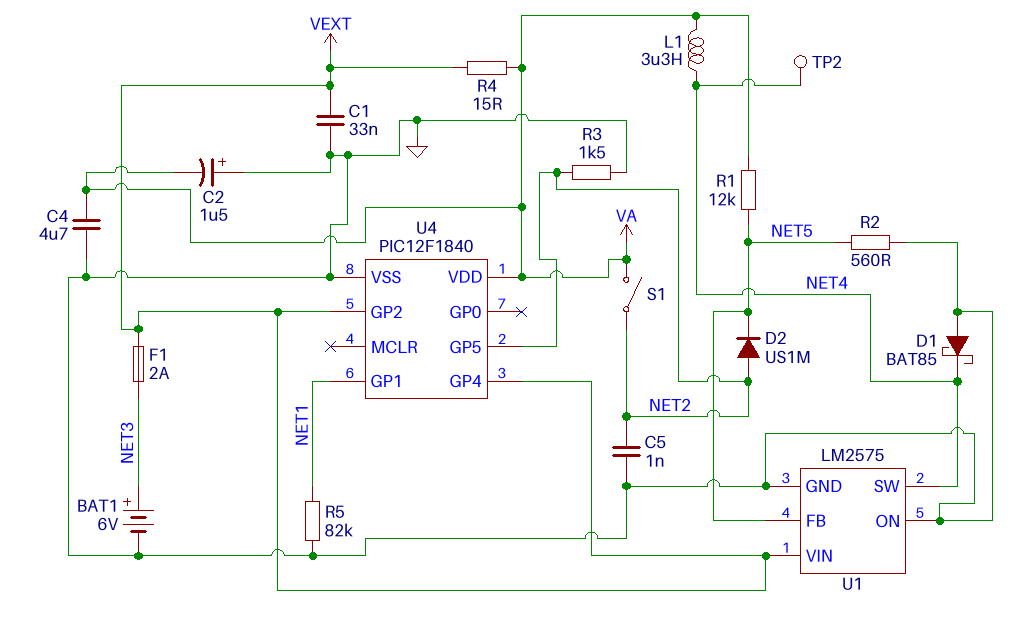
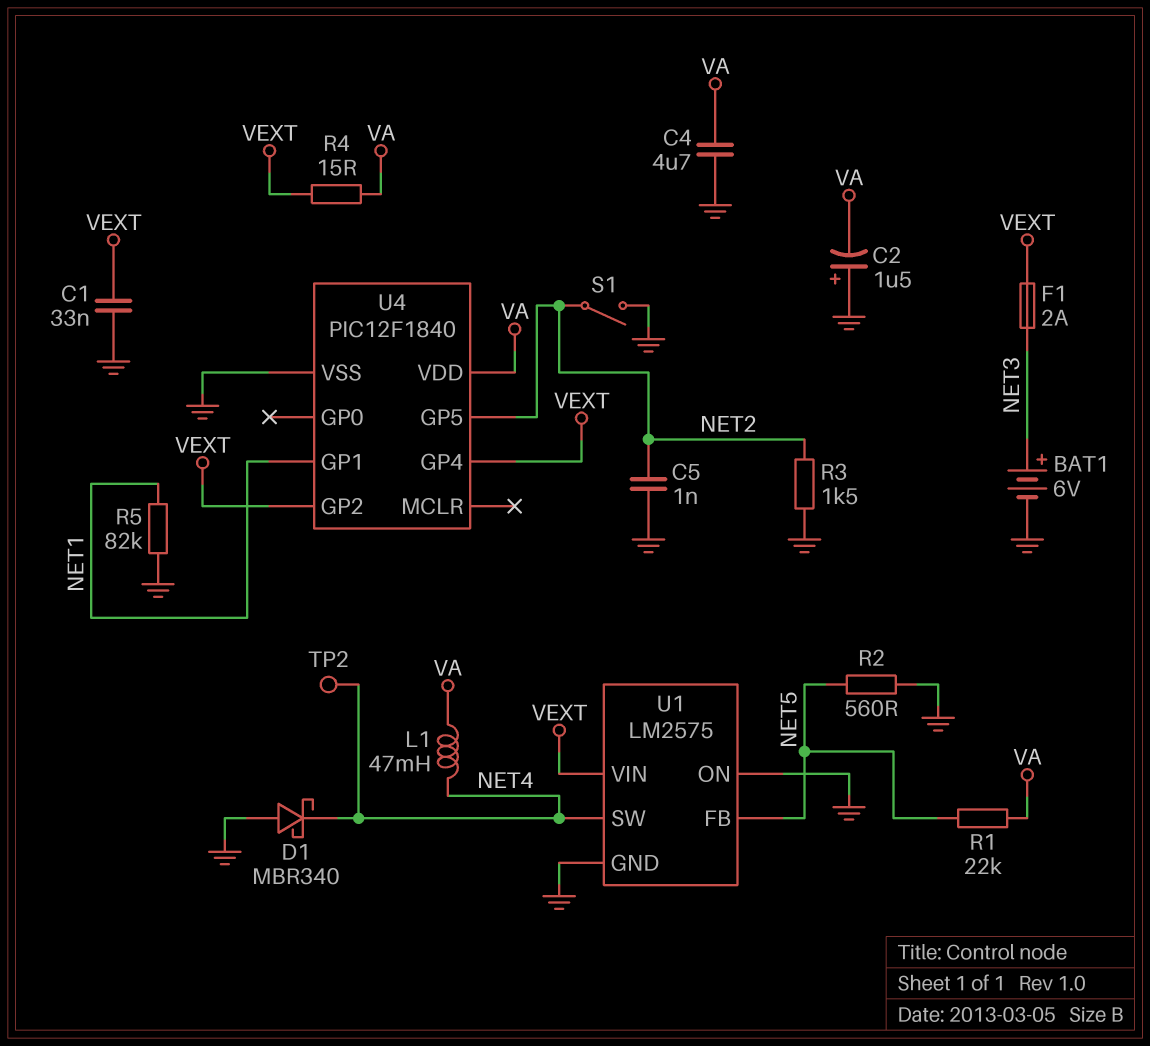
D1: schottky BAT85 (A GND, K NET4) -> schottky MBR340 (A GND, K NET4)
D2: diode US1M (A NET2, K NET5) -> none
L1: 3.3uH (NET4, VA) -> 47mH (NET4, VA)
R1: 12k (NET5, VA) -> 22k (NET5, VA)
S1: switch (NET2, VA) -> switch (GND, NET2)

